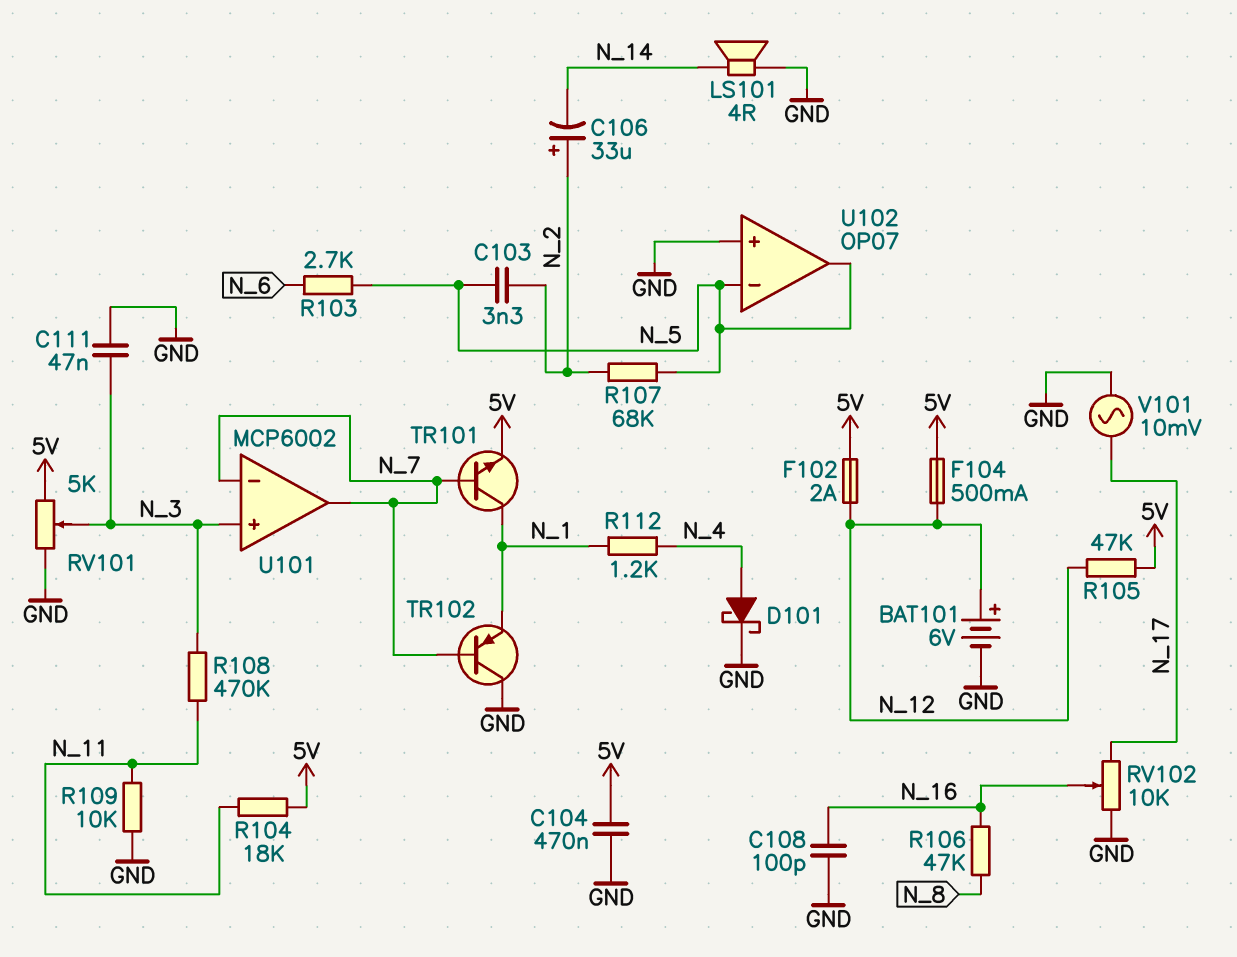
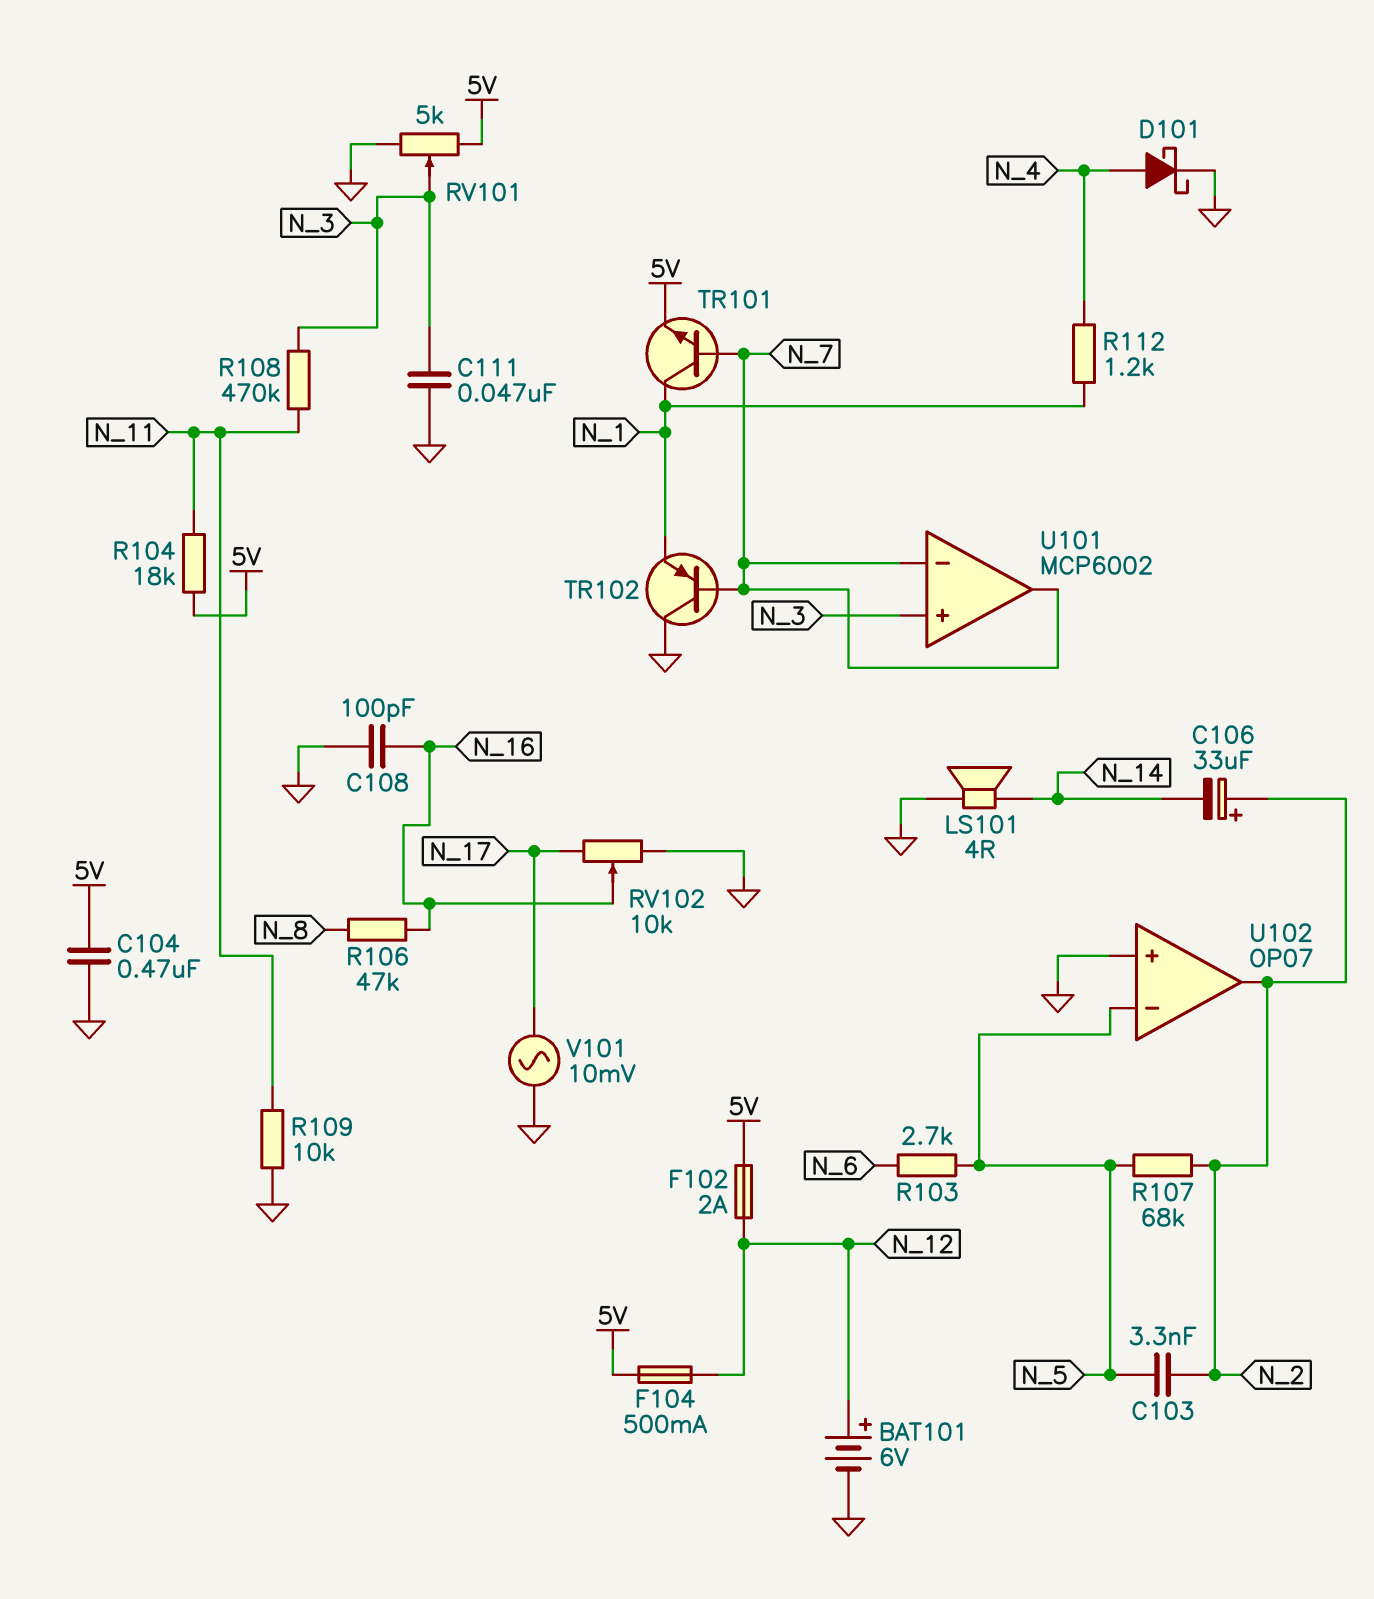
R105: 47k (5V, N_12) -> none
U102 pin out: N_5 -> N_2

